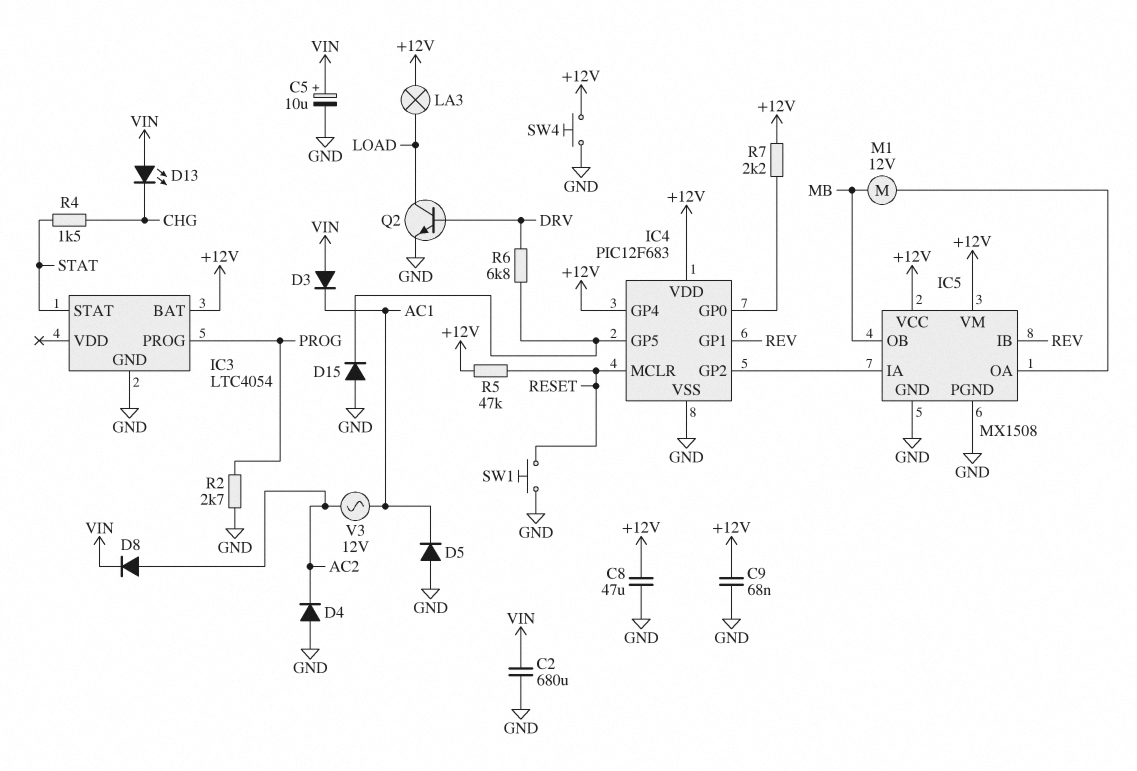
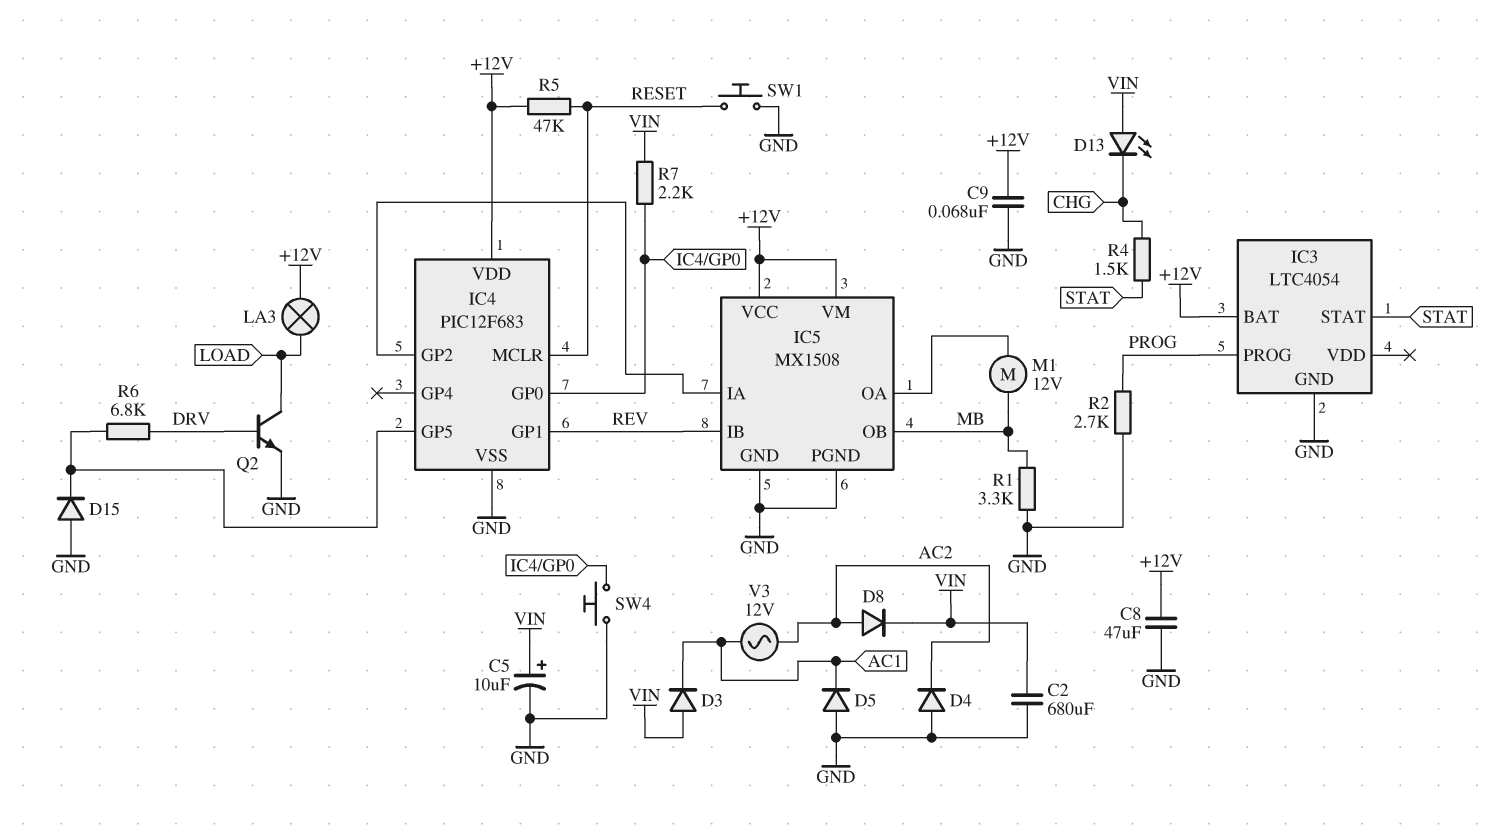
IC4 pin GP4: +12V -> none
R1: none -> 3.3k (GND, MB)
R7: 2.2k (+12V, IC4/GP0) -> 2.2k (IC4/GP0, VIN)
SW4: button (+12V, GND) -> button (GND, IC4/GP0)

